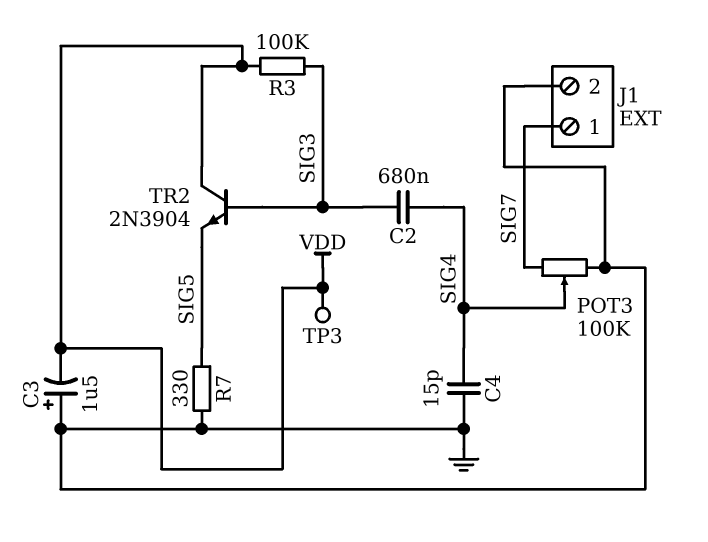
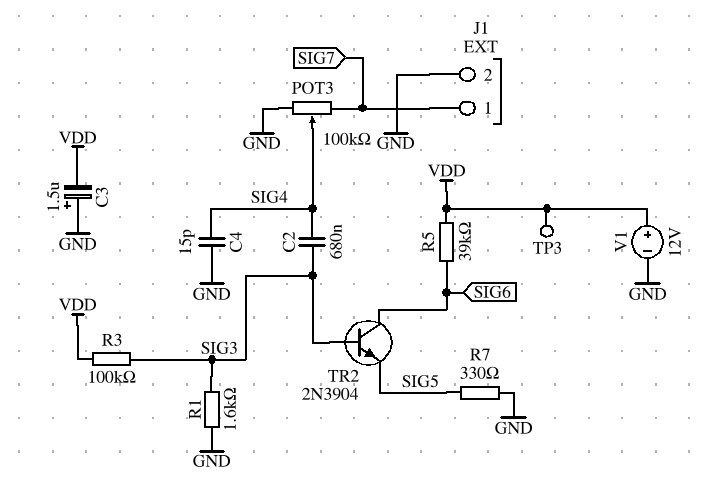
R1: none -> 1.6k (GND, SIG3)
R5: none -> 39k (SIG6, VDD)
TR2: NPN 2N3904 (B SIG3, C VDD, E SIG5) -> NPN 2N3904 (B SIG3, C SIG6, E SIG5)
V1: none -> 12V (plus VDD, minus GND)

